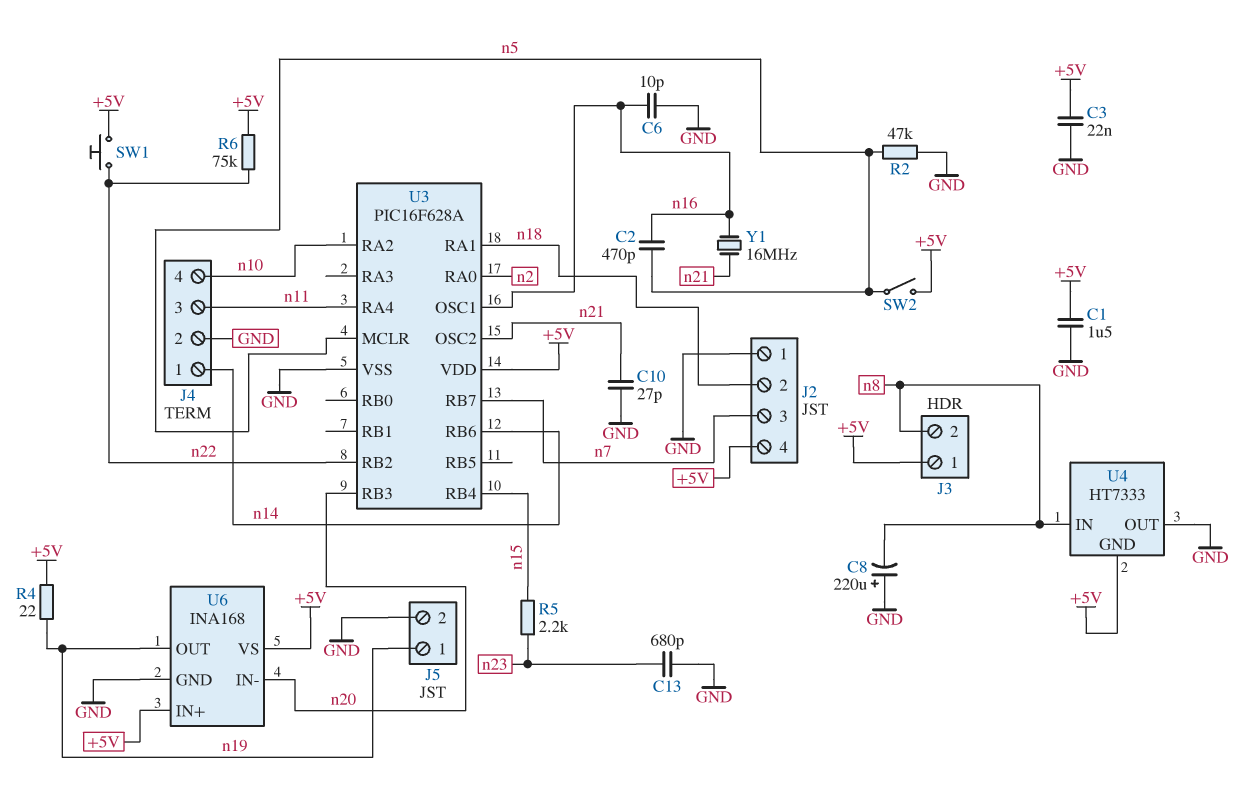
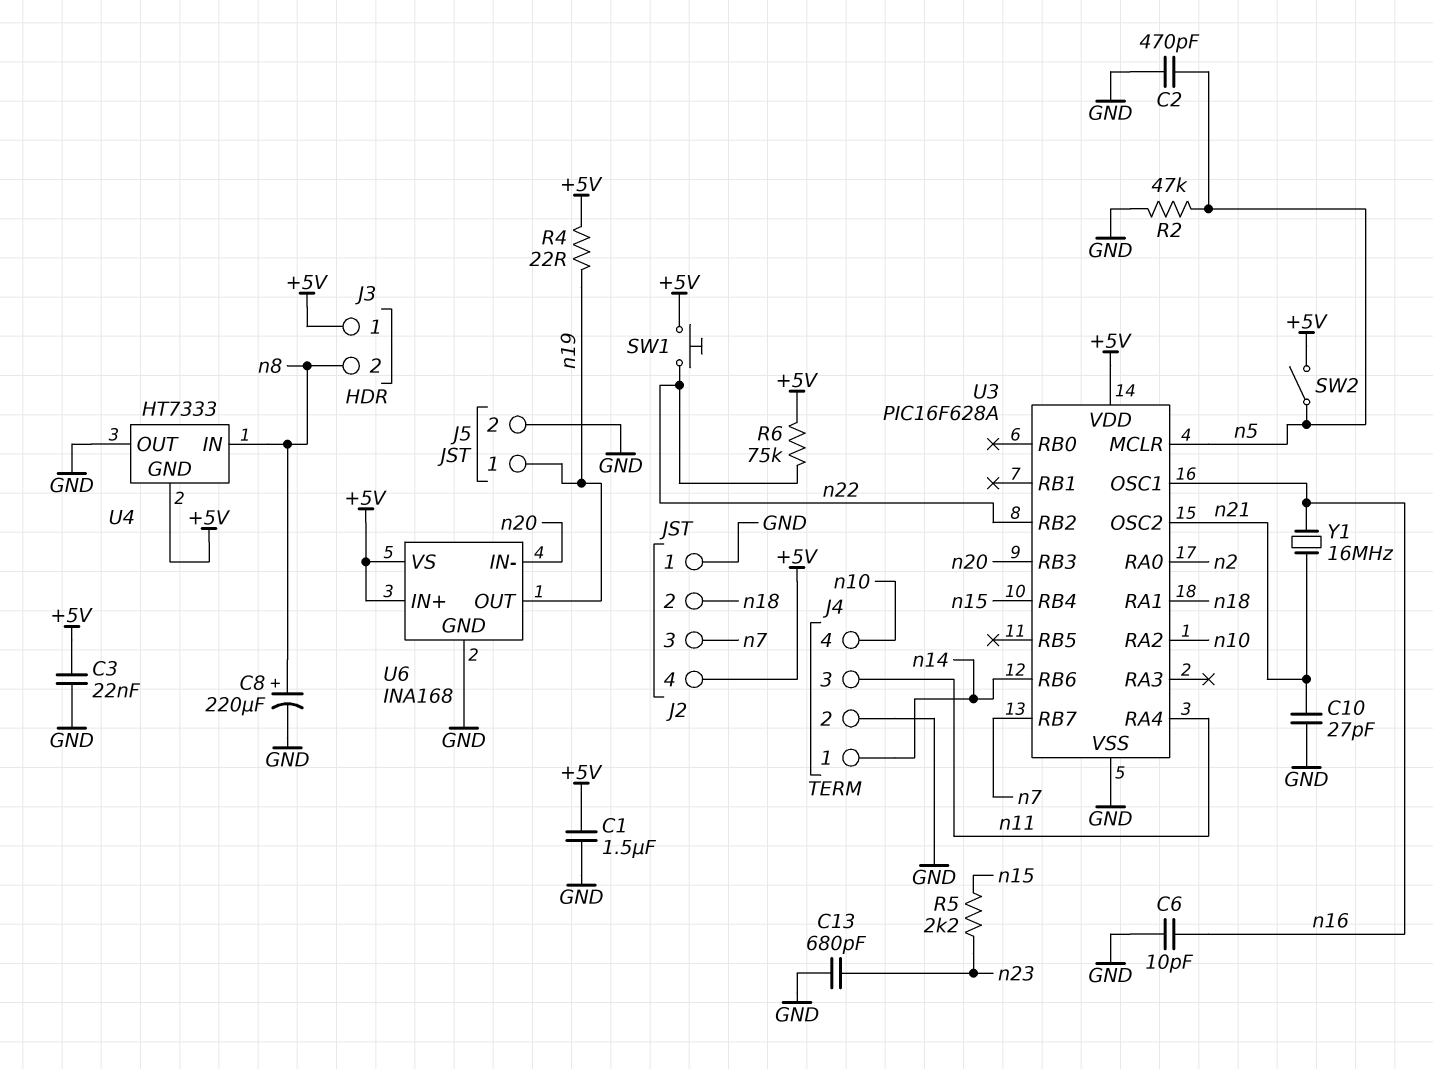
C2: 470pF (n5, n16) -> 470pF (GND, n5)
C8: 220uF (plus GND, minus n8) -> 220uF (plus n8, minus GND)

